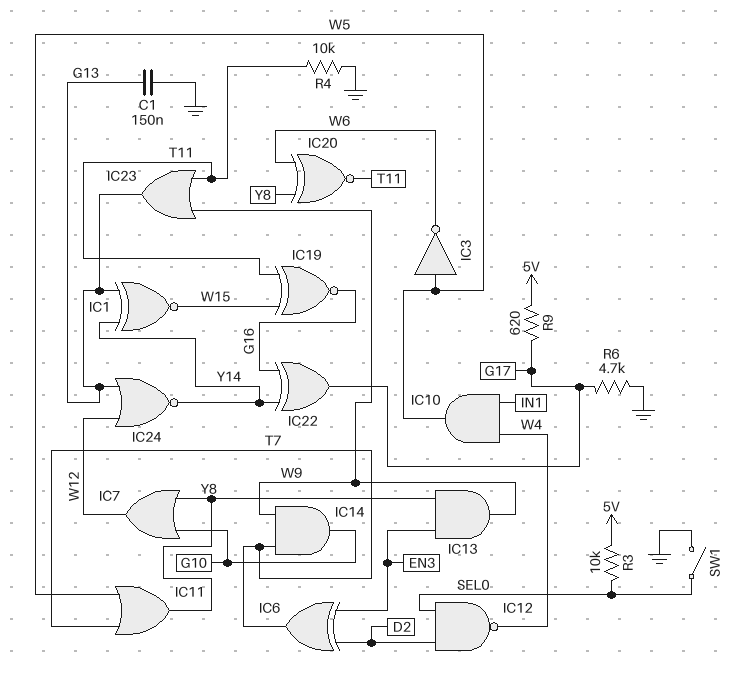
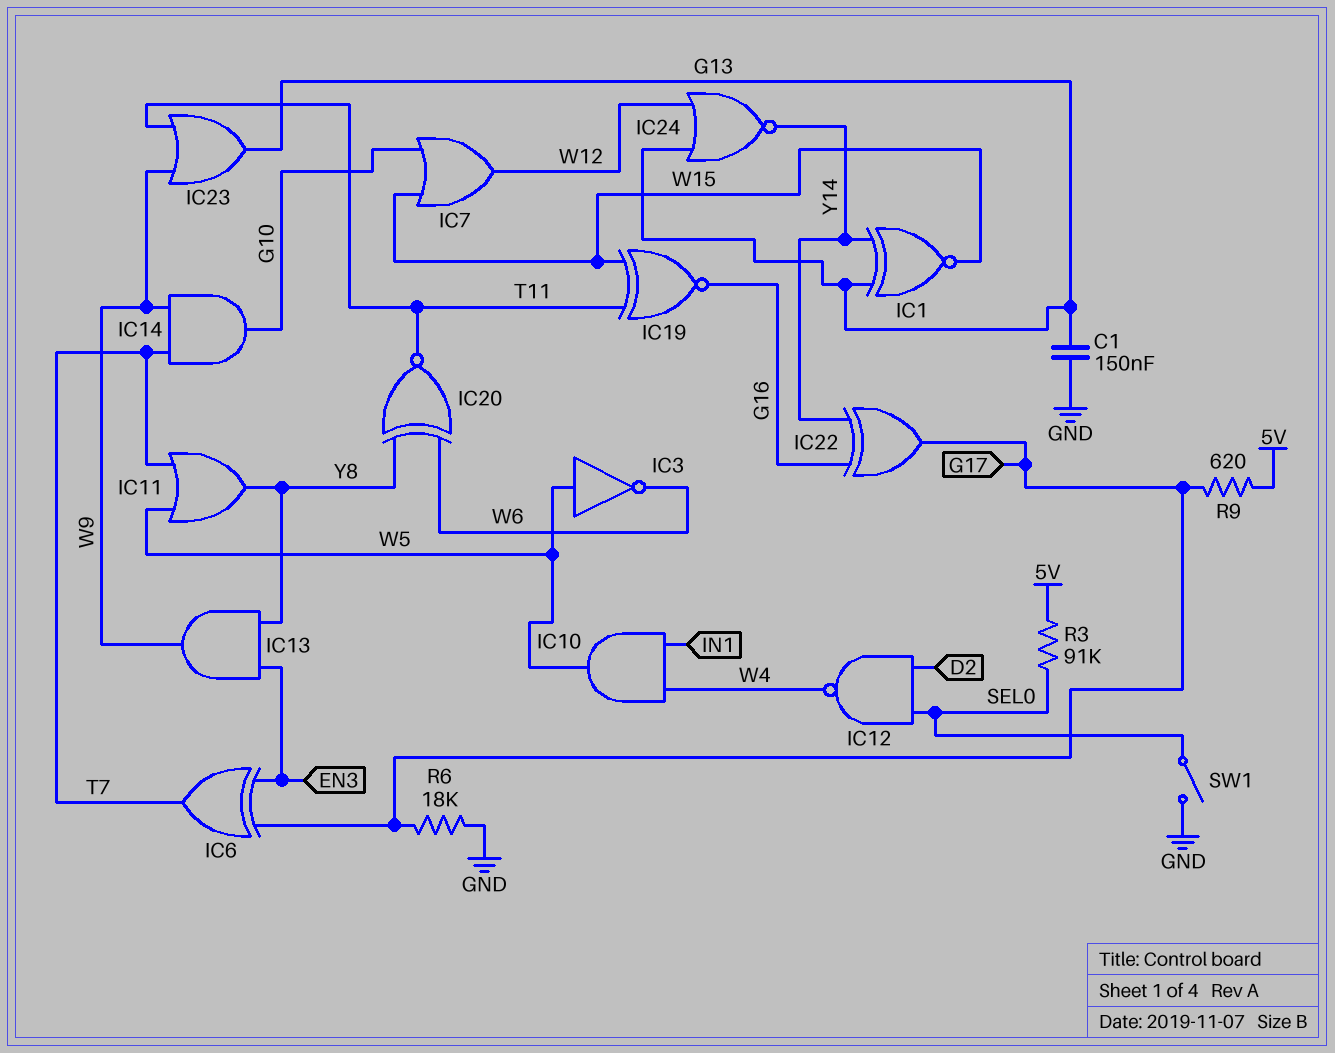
IC6: XOR (in D2, in EN3, out T7) -> XOR (in EN3, in G17, out T7)
IC7: OR (in G10, in Y8, out W12) -> OR (in G10, in W15, out W12)
R3: 10k (5V, SEL0) -> 91k (5V, SEL0)
R4: 10k (GND, T11) -> none
R6: 4.7k (G17, GND) -> 18k (G17, GND)

